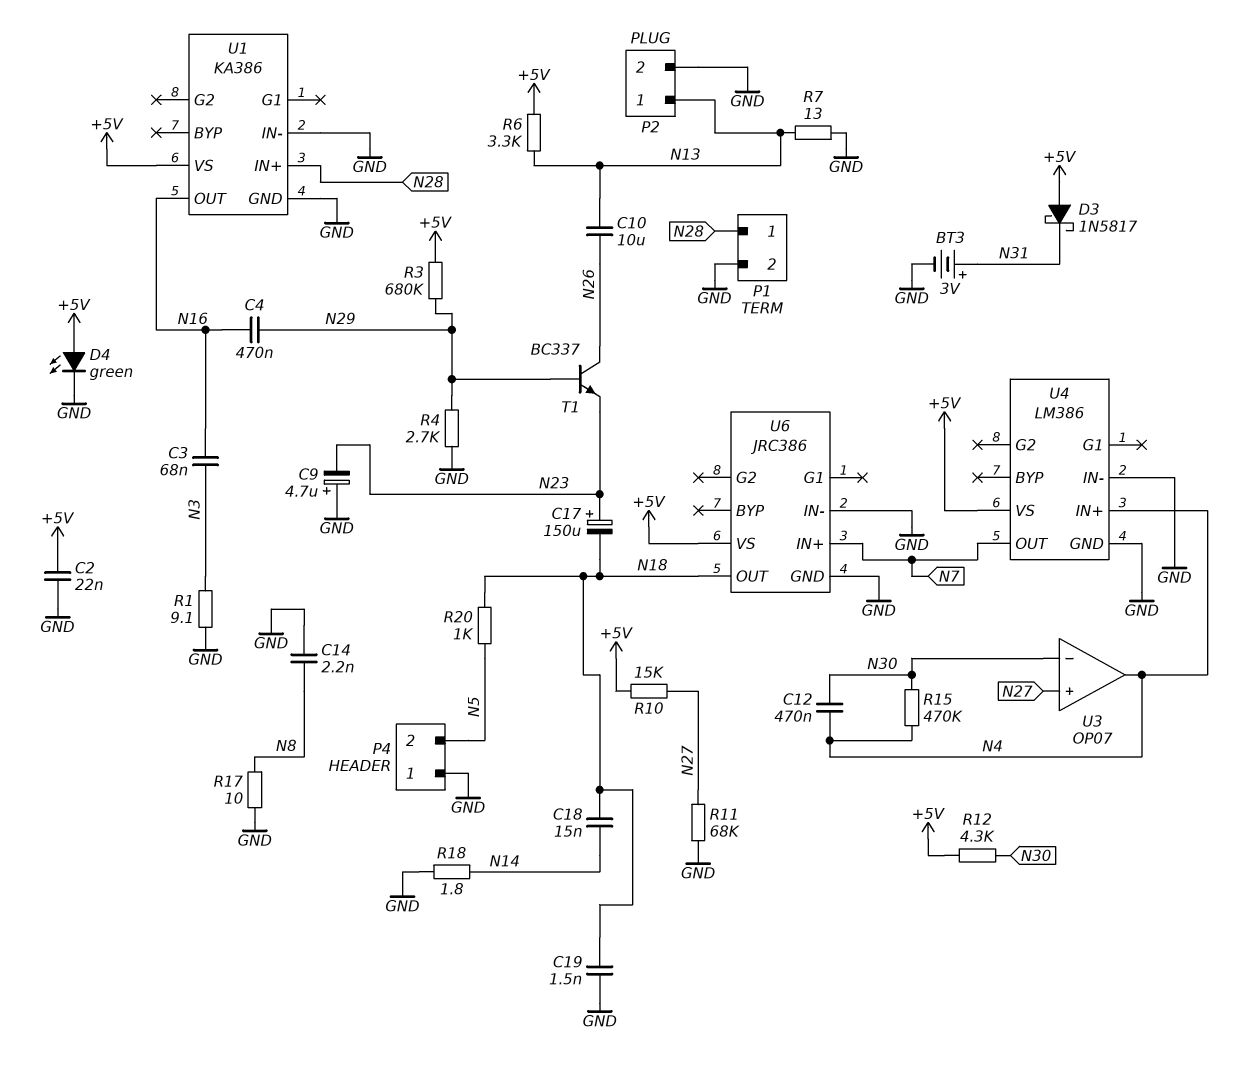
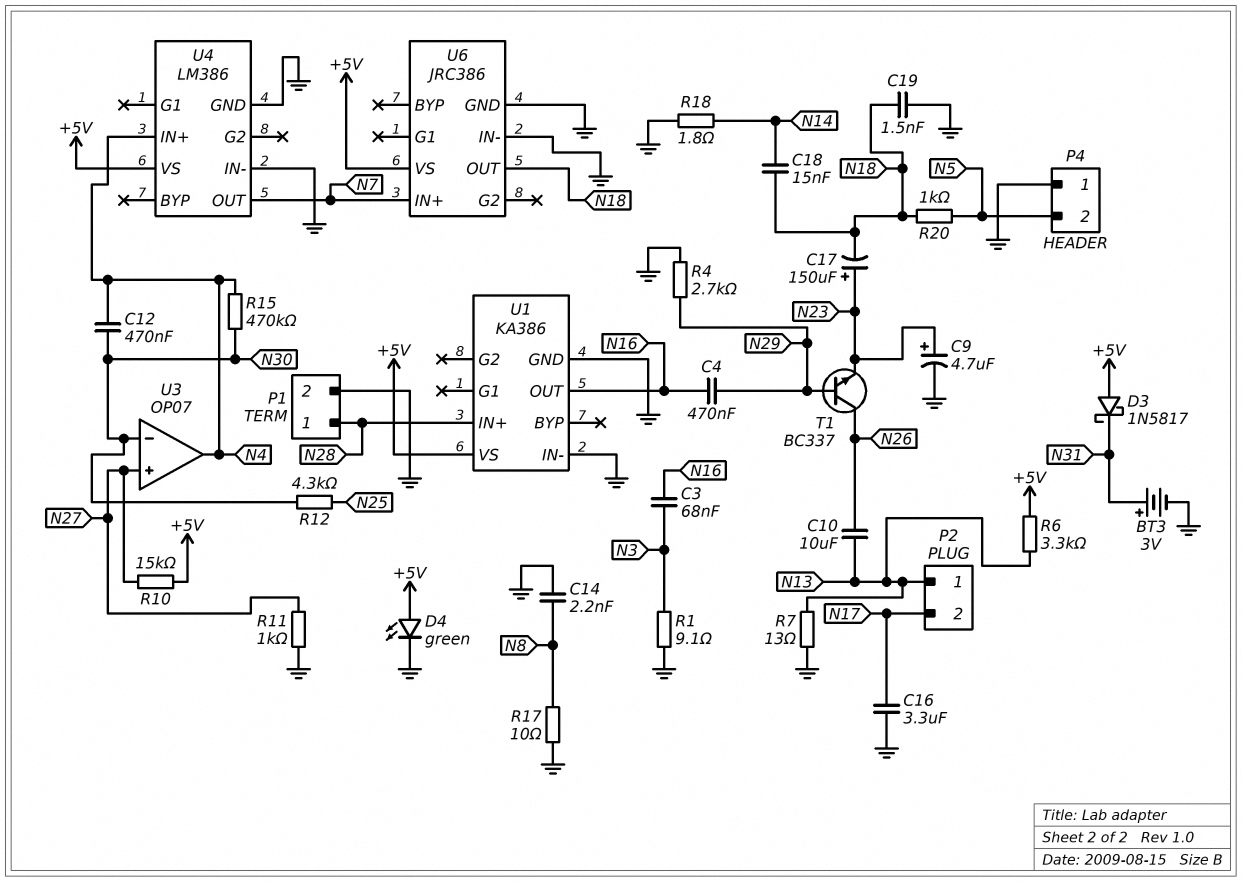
C2: 22nF (+5V, GND) -> none
C9: 4.7uF (plus GND, minus N23) -> 4.7uF (plus N23, minus GND)
C16: none -> 3.3uF (GND, N17)
P2 pin 2: GND -> N17
R3: 680k (+5V, N29) -> none
R11: 68k (GND, N27) -> 1k (GND, N27)
R12: 4.3k (+5V, N30) -> 4.3k (N25, N30)

